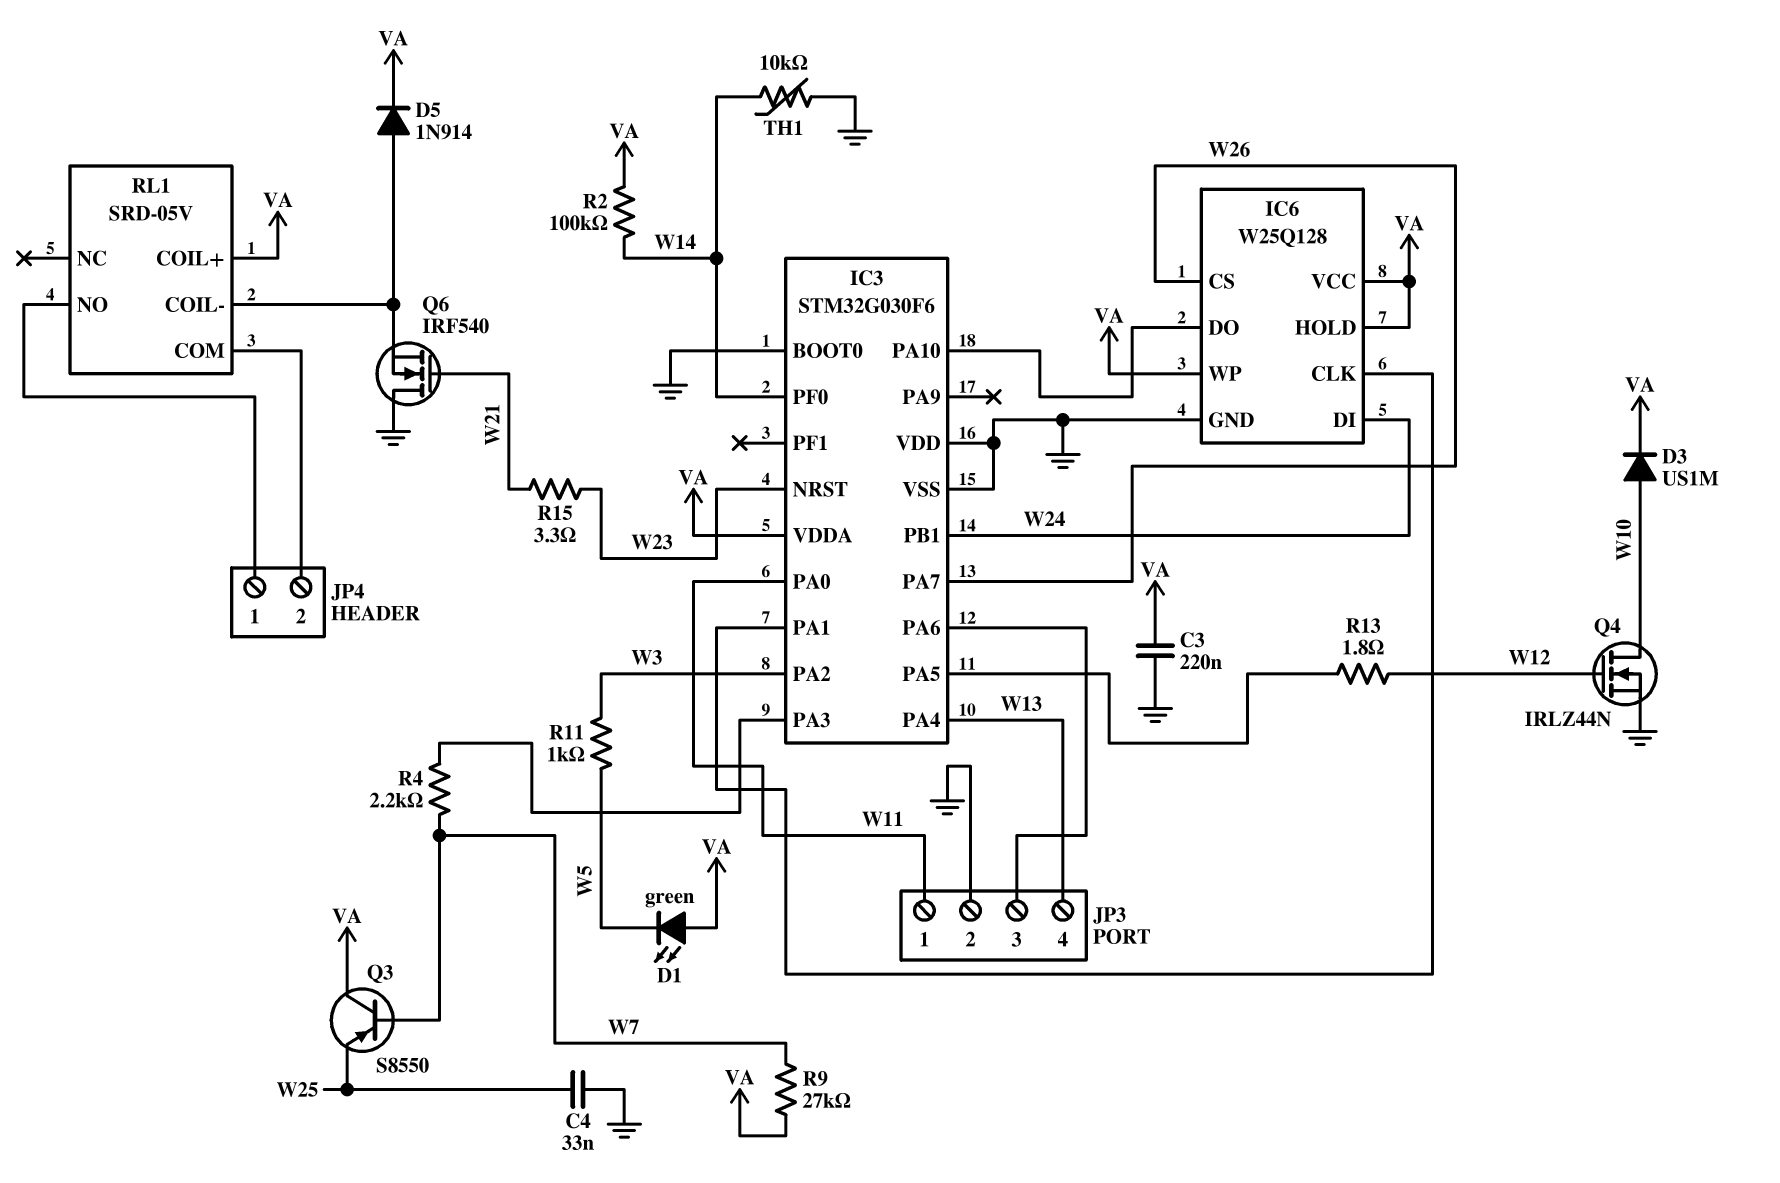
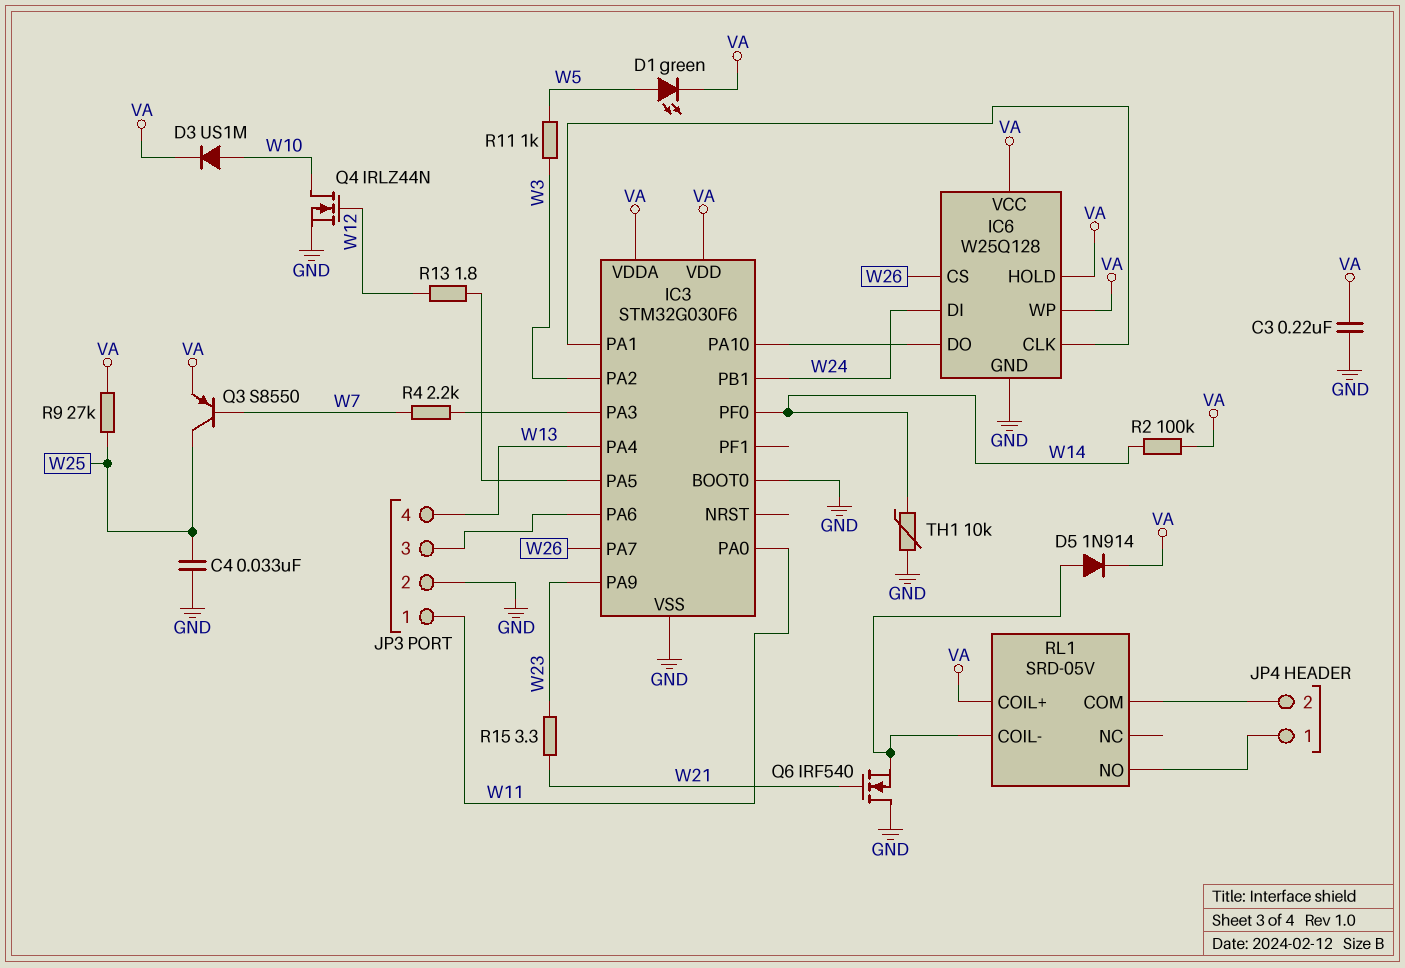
D1: LED green (A VA, K W5) -> LED green (A W5, K VA)
IC3 pin NRST: W23 -> none
IC3 pin PA9: none -> W23
IC3 pin VDD: GND -> VA
Q3: PNP S8550 (B W7, C VA, E W25) -> PNP S8550 (B W7, C W25, E VA)
R9: 27k (VA, W7) -> 27k (VA, W25)

